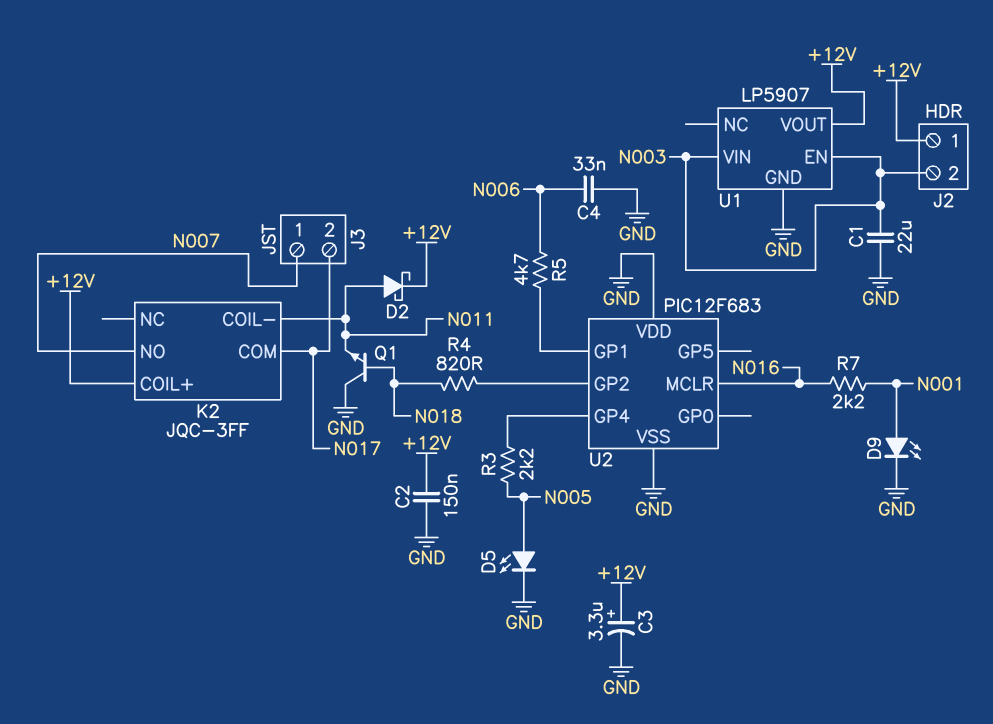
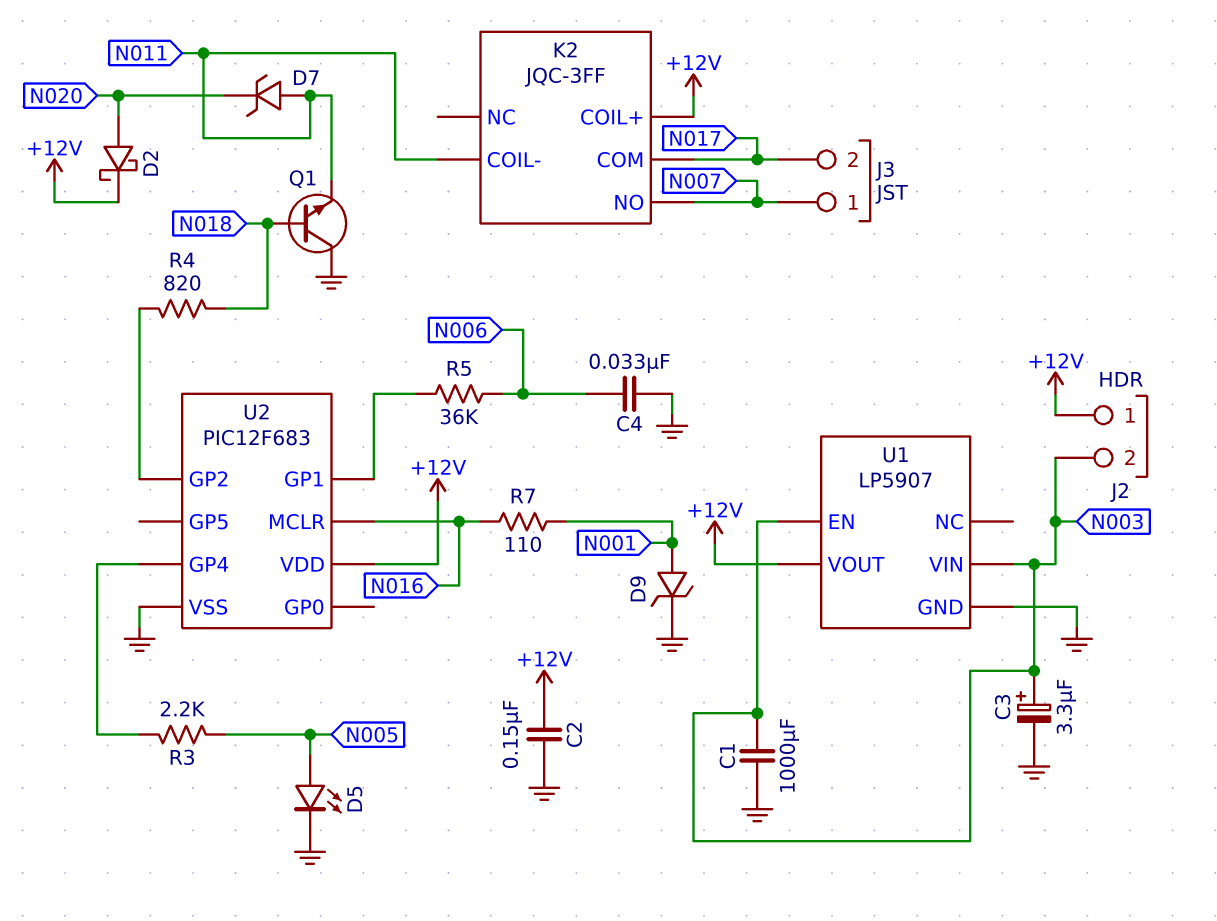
C1: 22uF (GND, N003) -> 1000uF (GND, N003)
C3: 3.3uF (plus +12V, minus GND) -> 3.3uF (plus N003, minus GND)
D2: schottky (A N011, K +12V) -> schottky (A N020, K +12V)
D7: none -> zener (A N011, K N020)
D9: LED (A N001, K GND) -> zener (A N001, K GND)
R5: 4.7k (N006, U2/GP1) -> 36k (N006, U2/GP1)
R7: 2.2k (N001, N016) -> 110 (N001, N016)
U2 pin VDD: GND -> +12V

